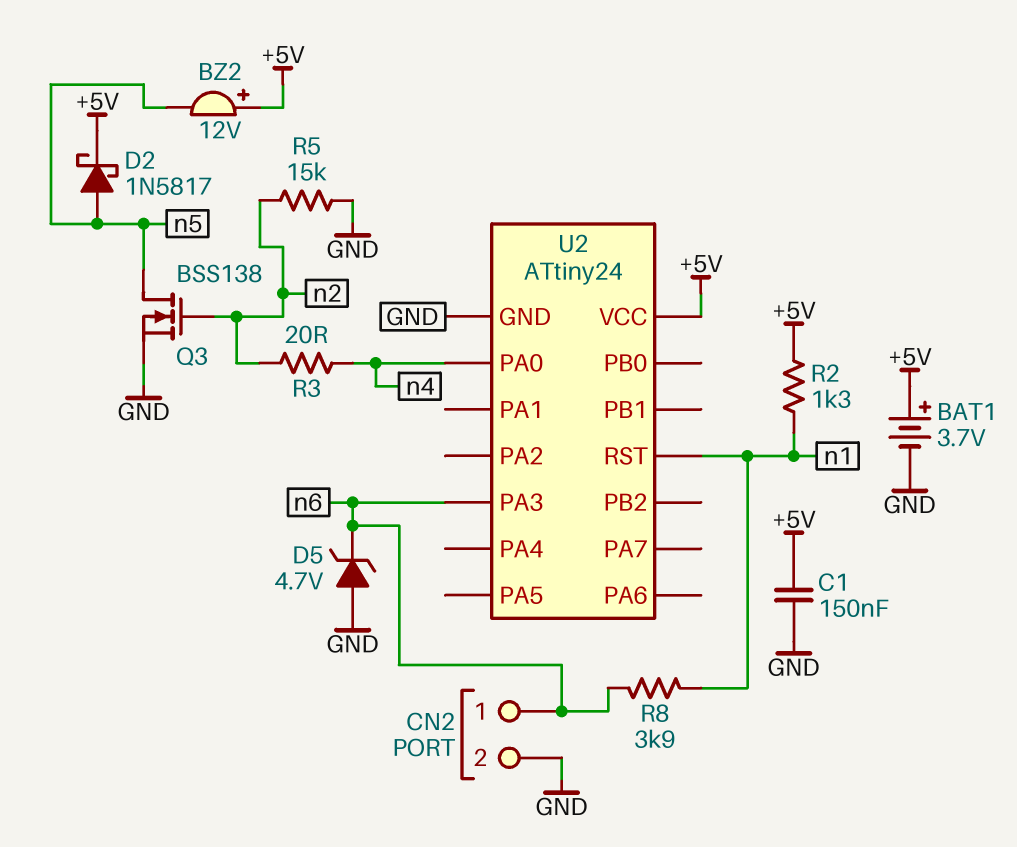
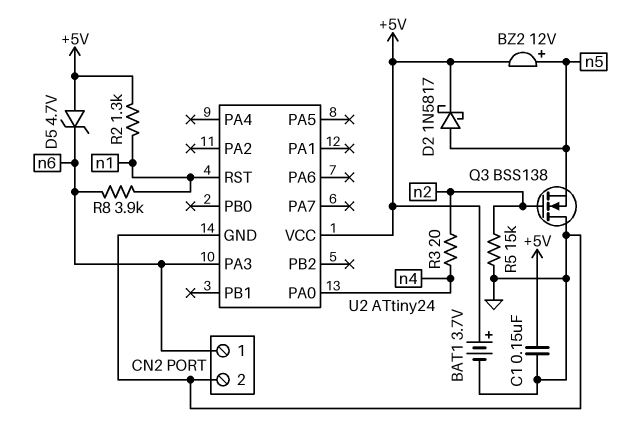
BZ2: buzzer 12V (plus +5V, minus n5) -> buzzer 12V (plus n5, minus +5V)
D5: zener 4.7V (A GND, K n6) -> zener 4.7V (A +5V, K n6)
Q3: NMOS BSS138 (G n2, D n5, S GND) -> NMOS BSS138 (G n2, D GND, S n5)

